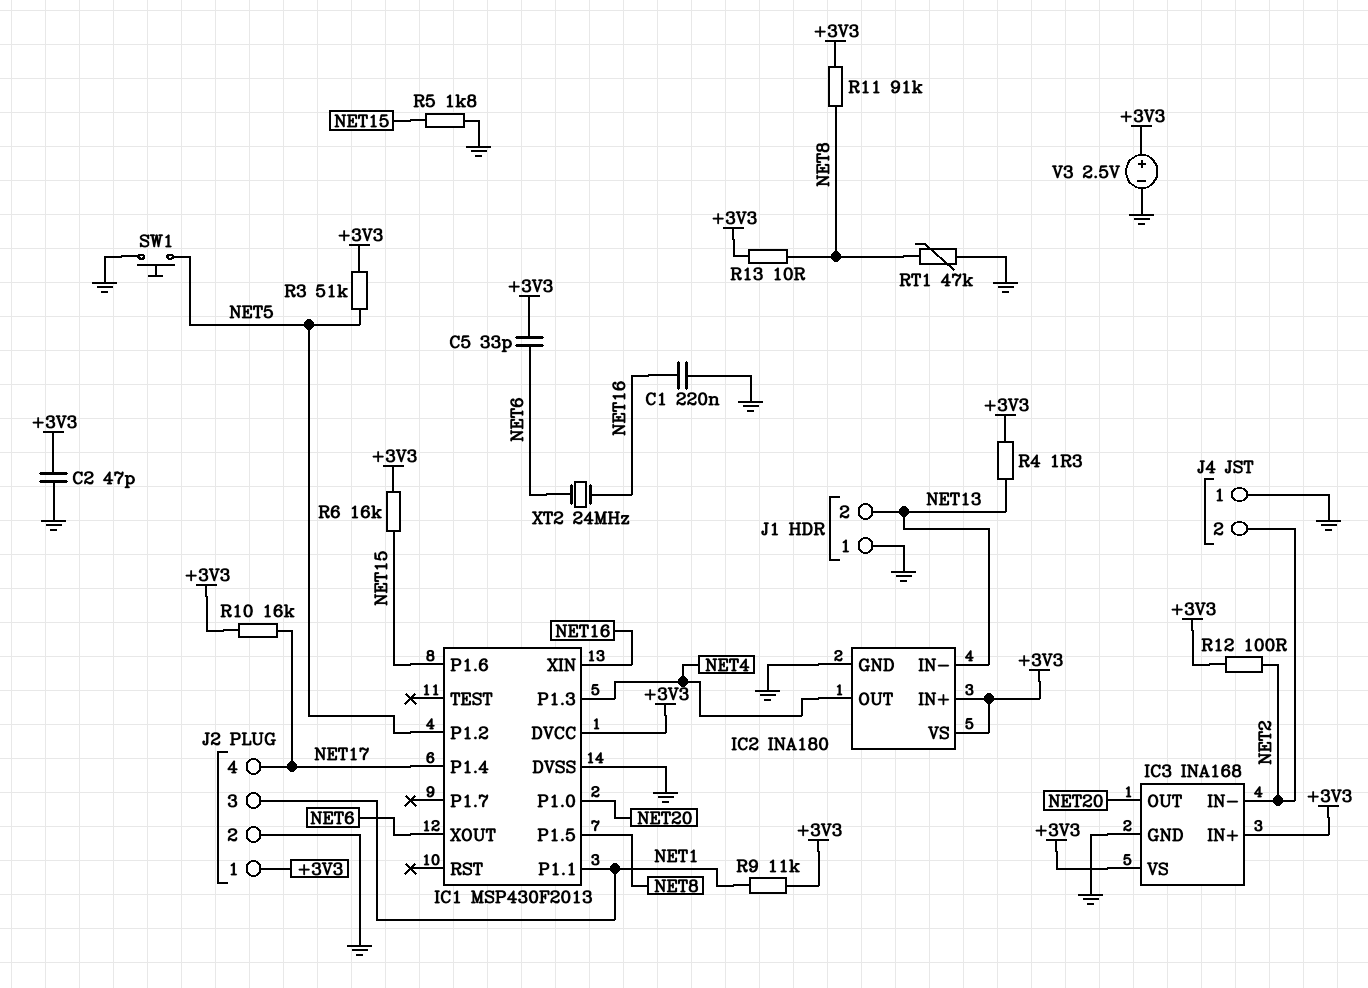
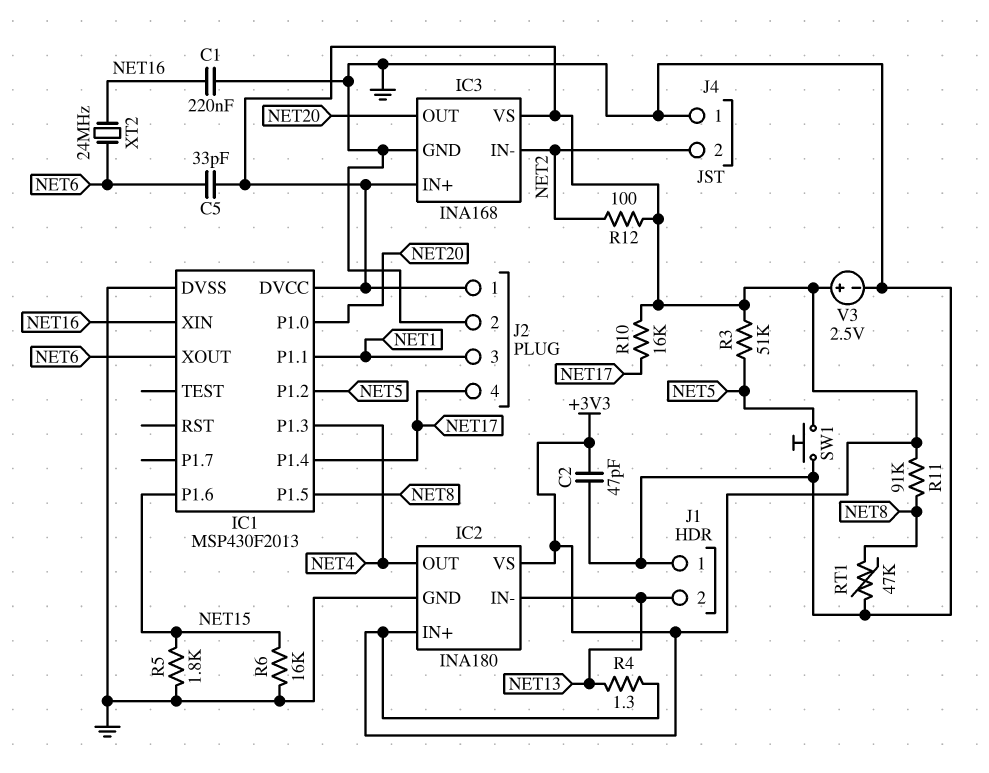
R6: 16k (+3V3, NET15) -> 16k (GND, NET15)
R9: 11k (+3V3, NET1) -> none
R13: 10 (+3V3, NET8) -> none

